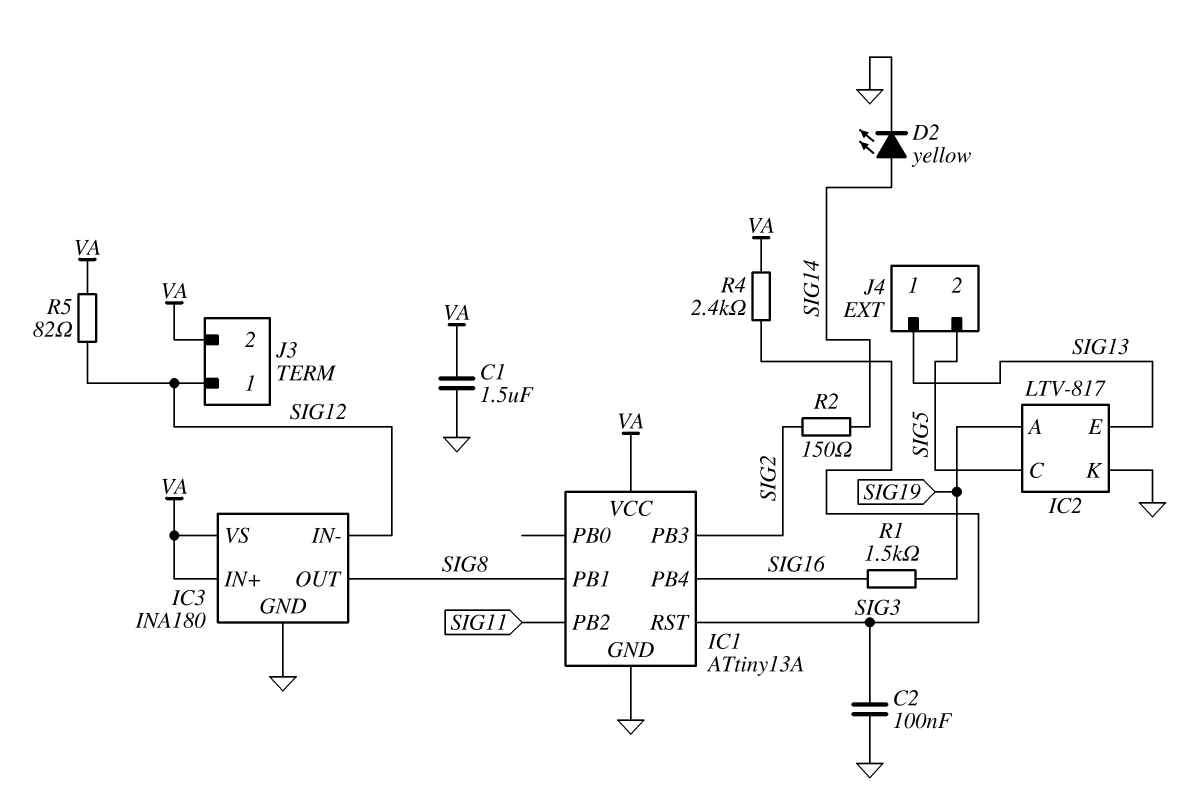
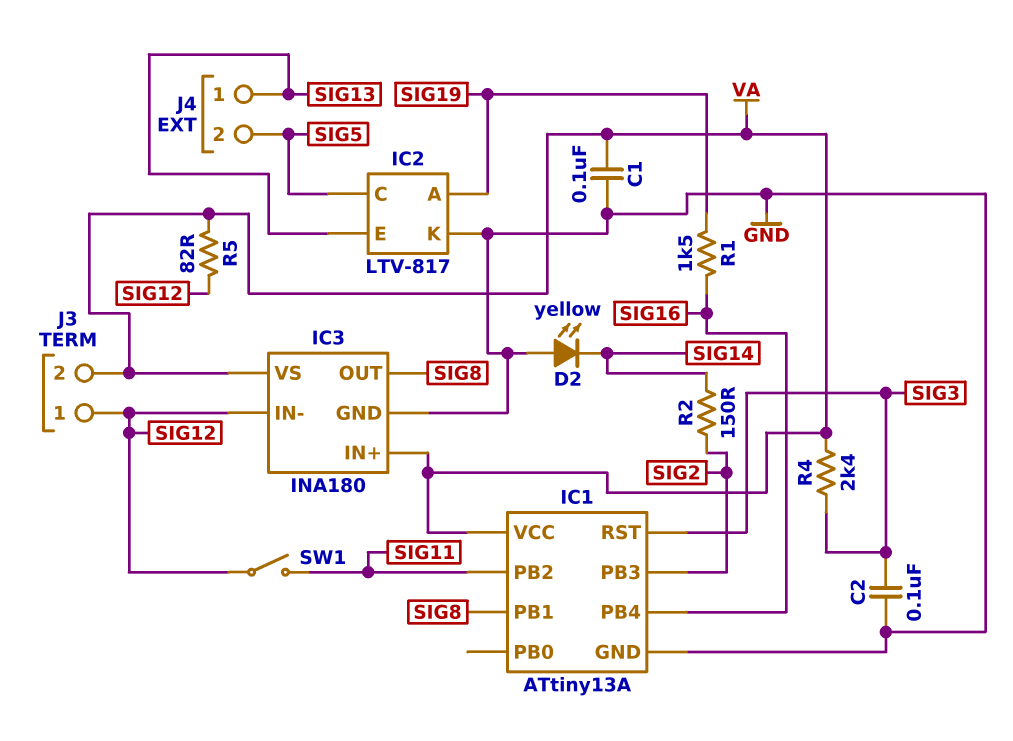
C1: 1.5uF (GND, VA) -> 100nF (GND, VA)
D2: LED yellow (A SIG14, K GND) -> LED yellow (A GND, K SIG14)
SW1: none -> switch (SIG11, SIG12)

